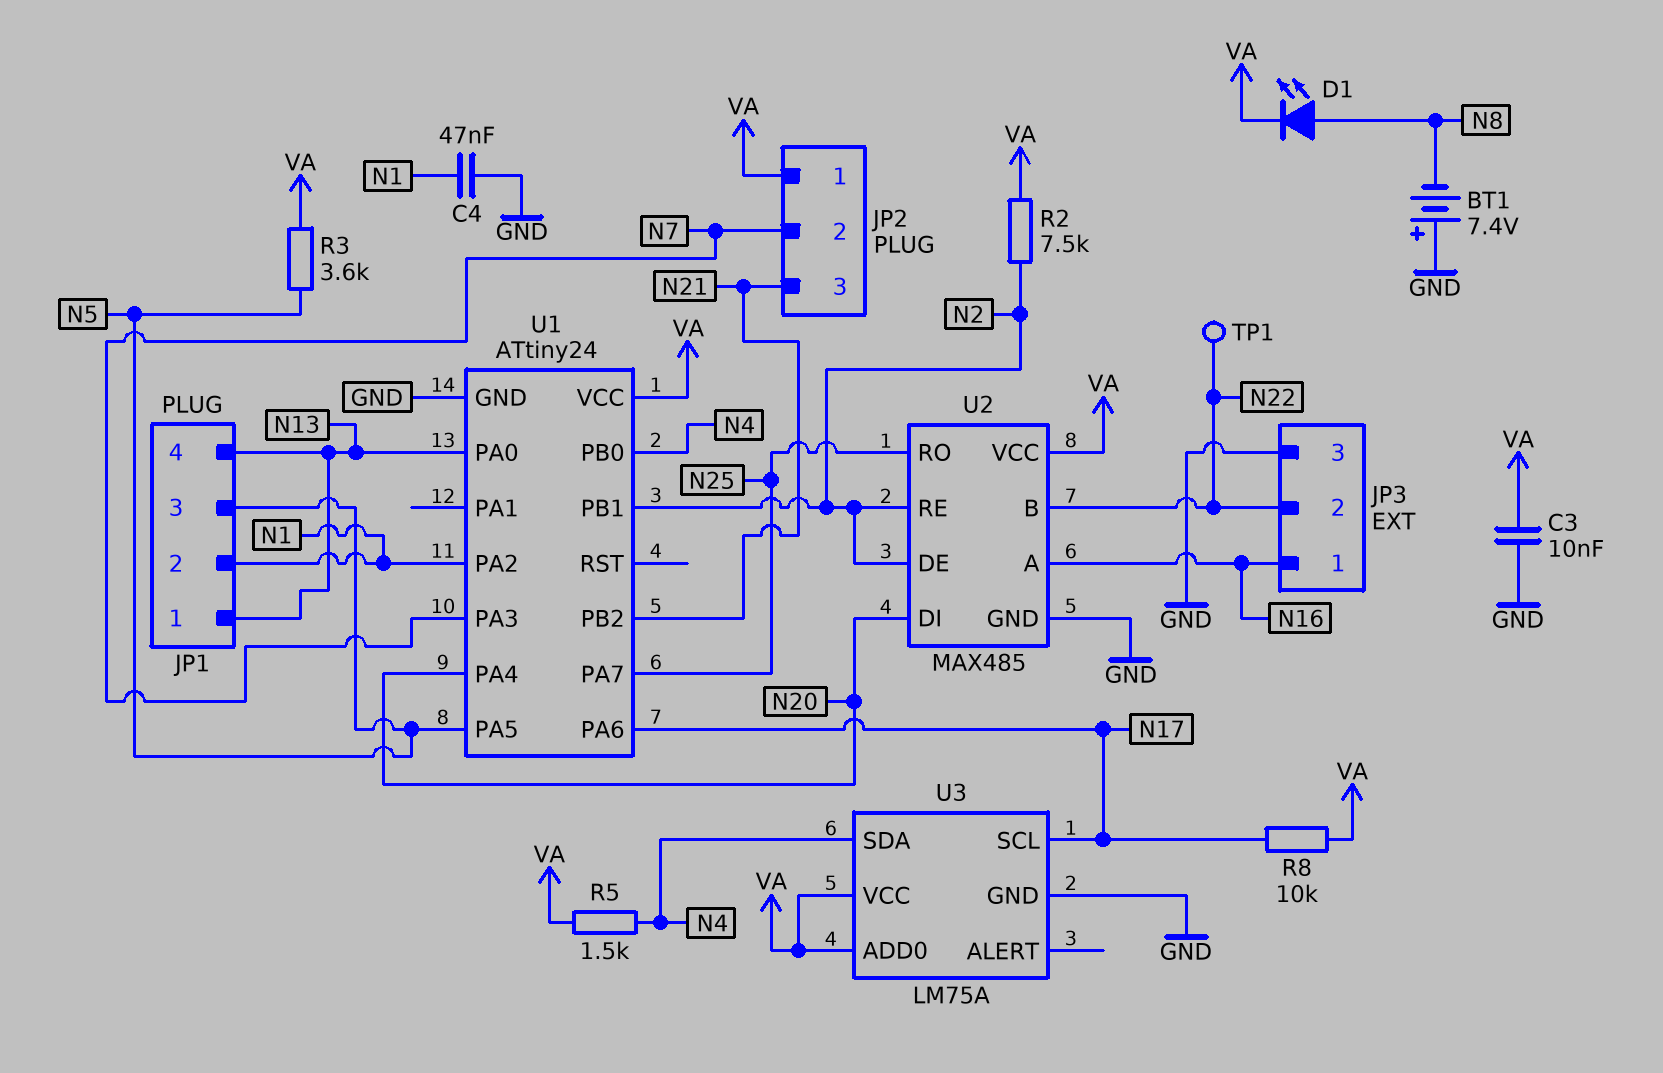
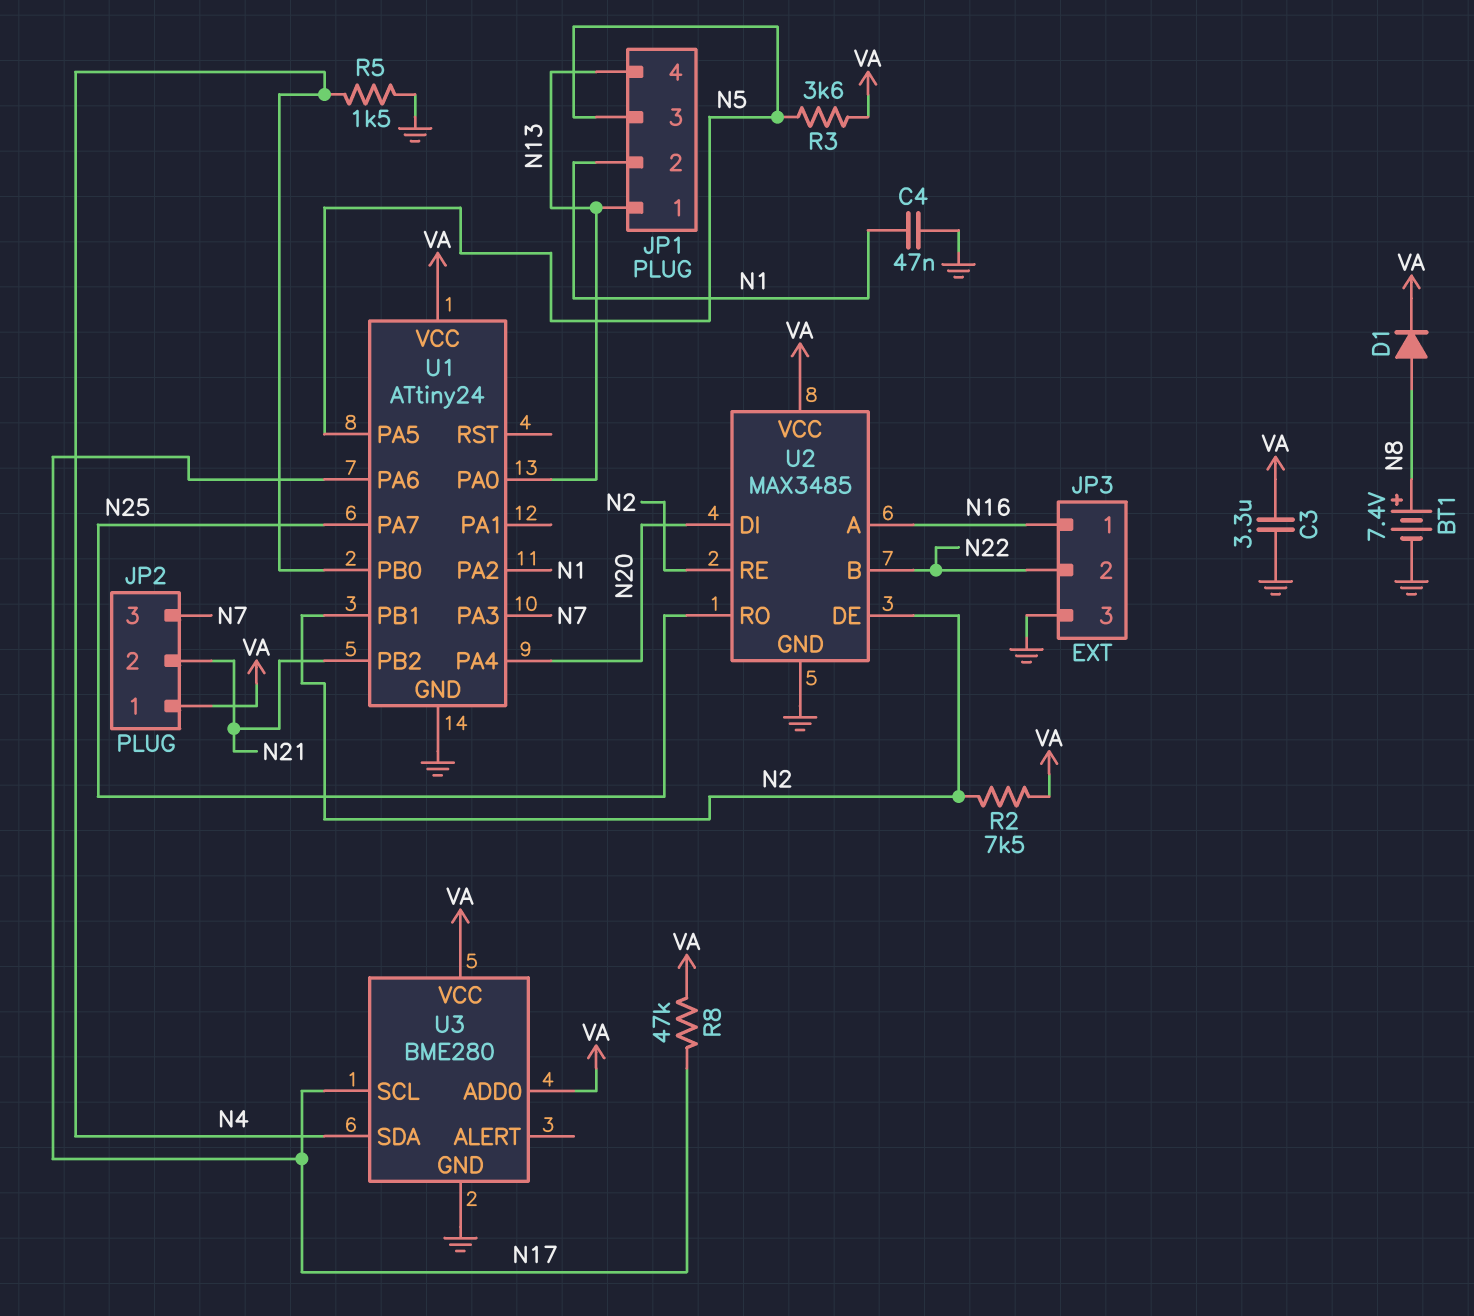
BT1: 7.4V (plus GND, minus N8) -> 7.4V (plus N8, minus GND)
C3: 10nF (GND, VA) -> 3.3uF (GND, VA)
D1: LED (A N8, K VA) -> diode (A N8, K VA)
JP2 pin 2: N7 -> N21
JP2 pin 3: N21 -> N7
R5: 1.5k (N4, VA) -> 1.5k (GND, N4)
R8: 10k (N17, VA) -> 47k (N17, VA)
TP1: test point (N22) -> none
U2: MAX485 -> MAX3485
U3: LM75A -> BME280

